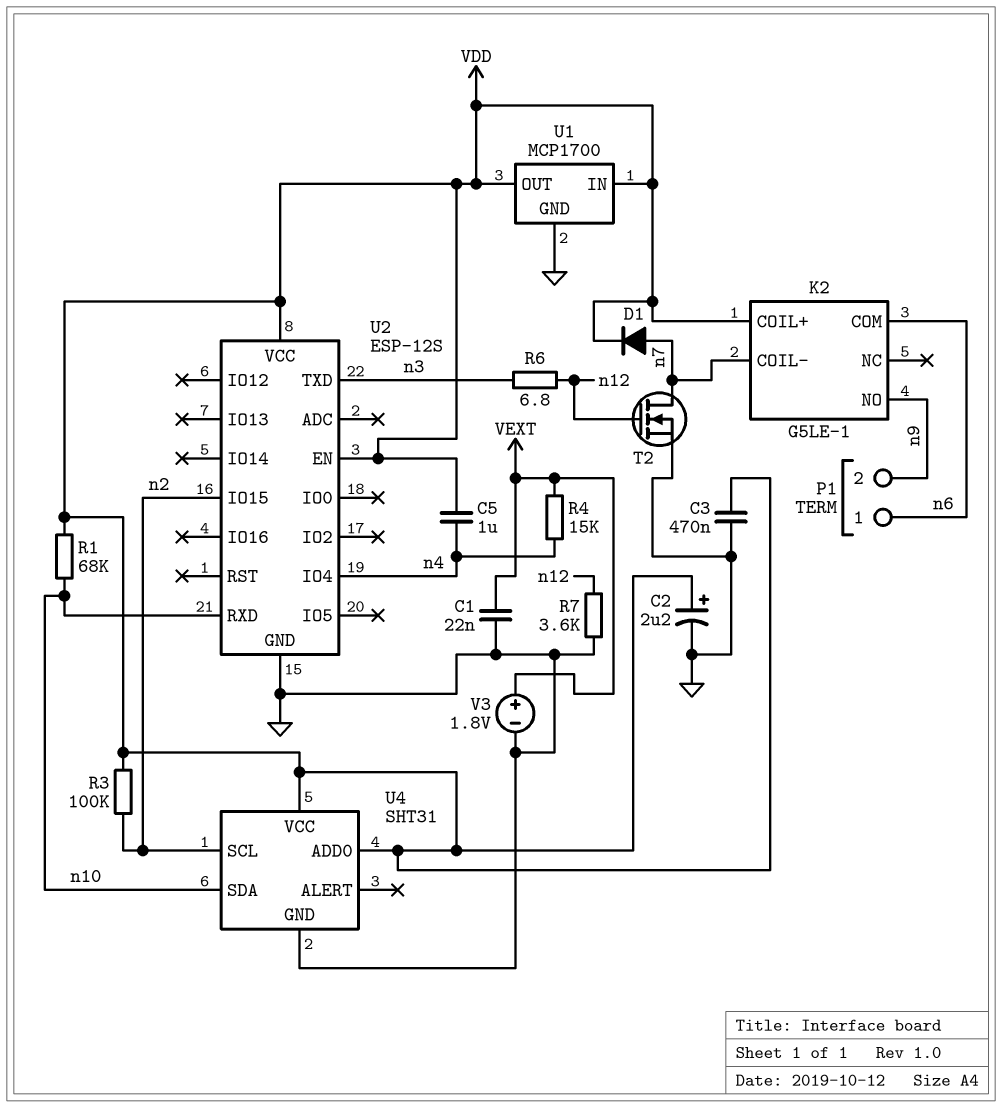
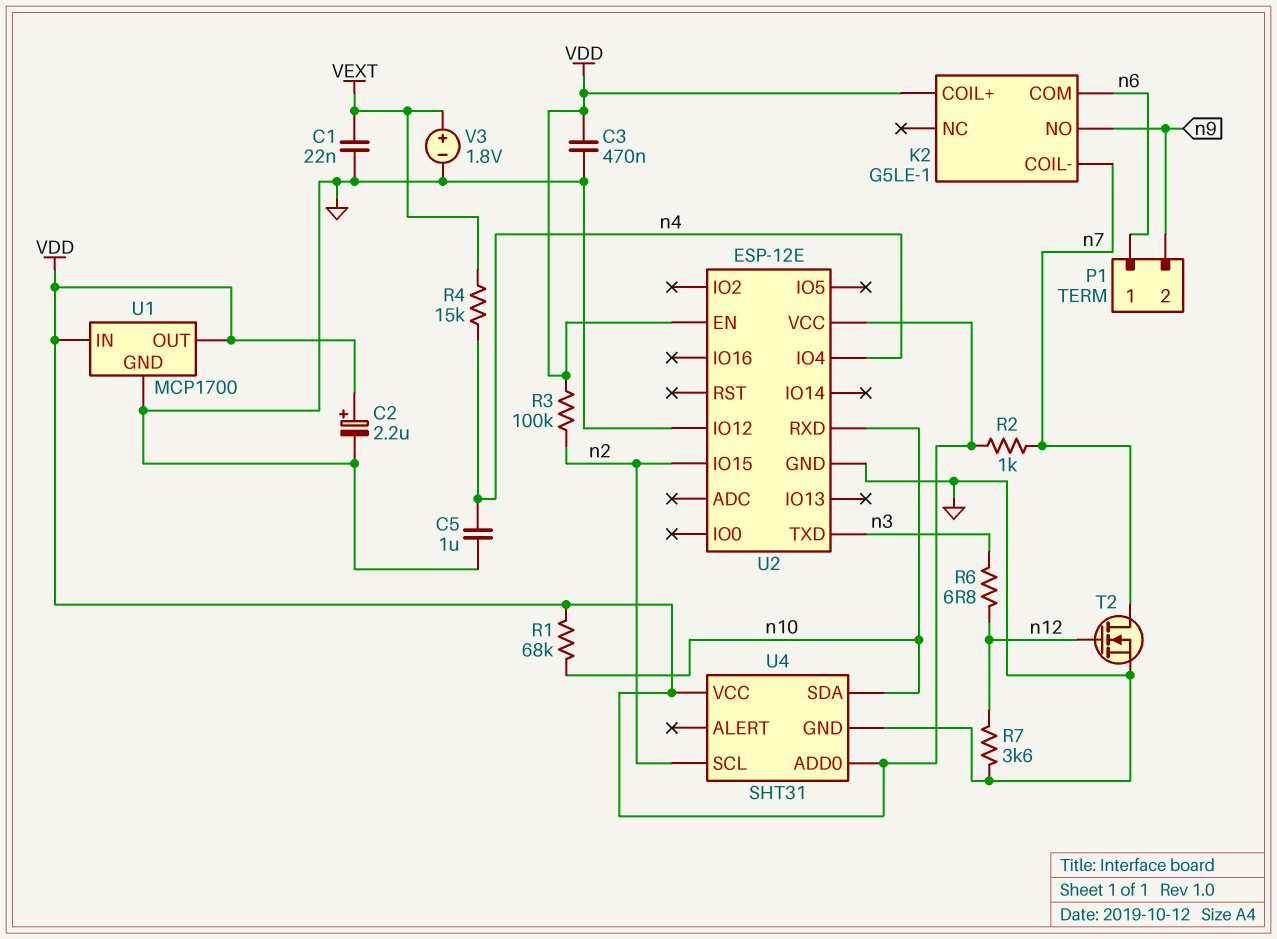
C5: 1uF (VDD, n4) -> 1uF (GND, n4)
D1: diode (A n7, K VDD) -> none
R2: none -> 1k (VDD, n7)
U2: ESP-12S -> ESP-12E
U2 pin IO12: none -> GND

